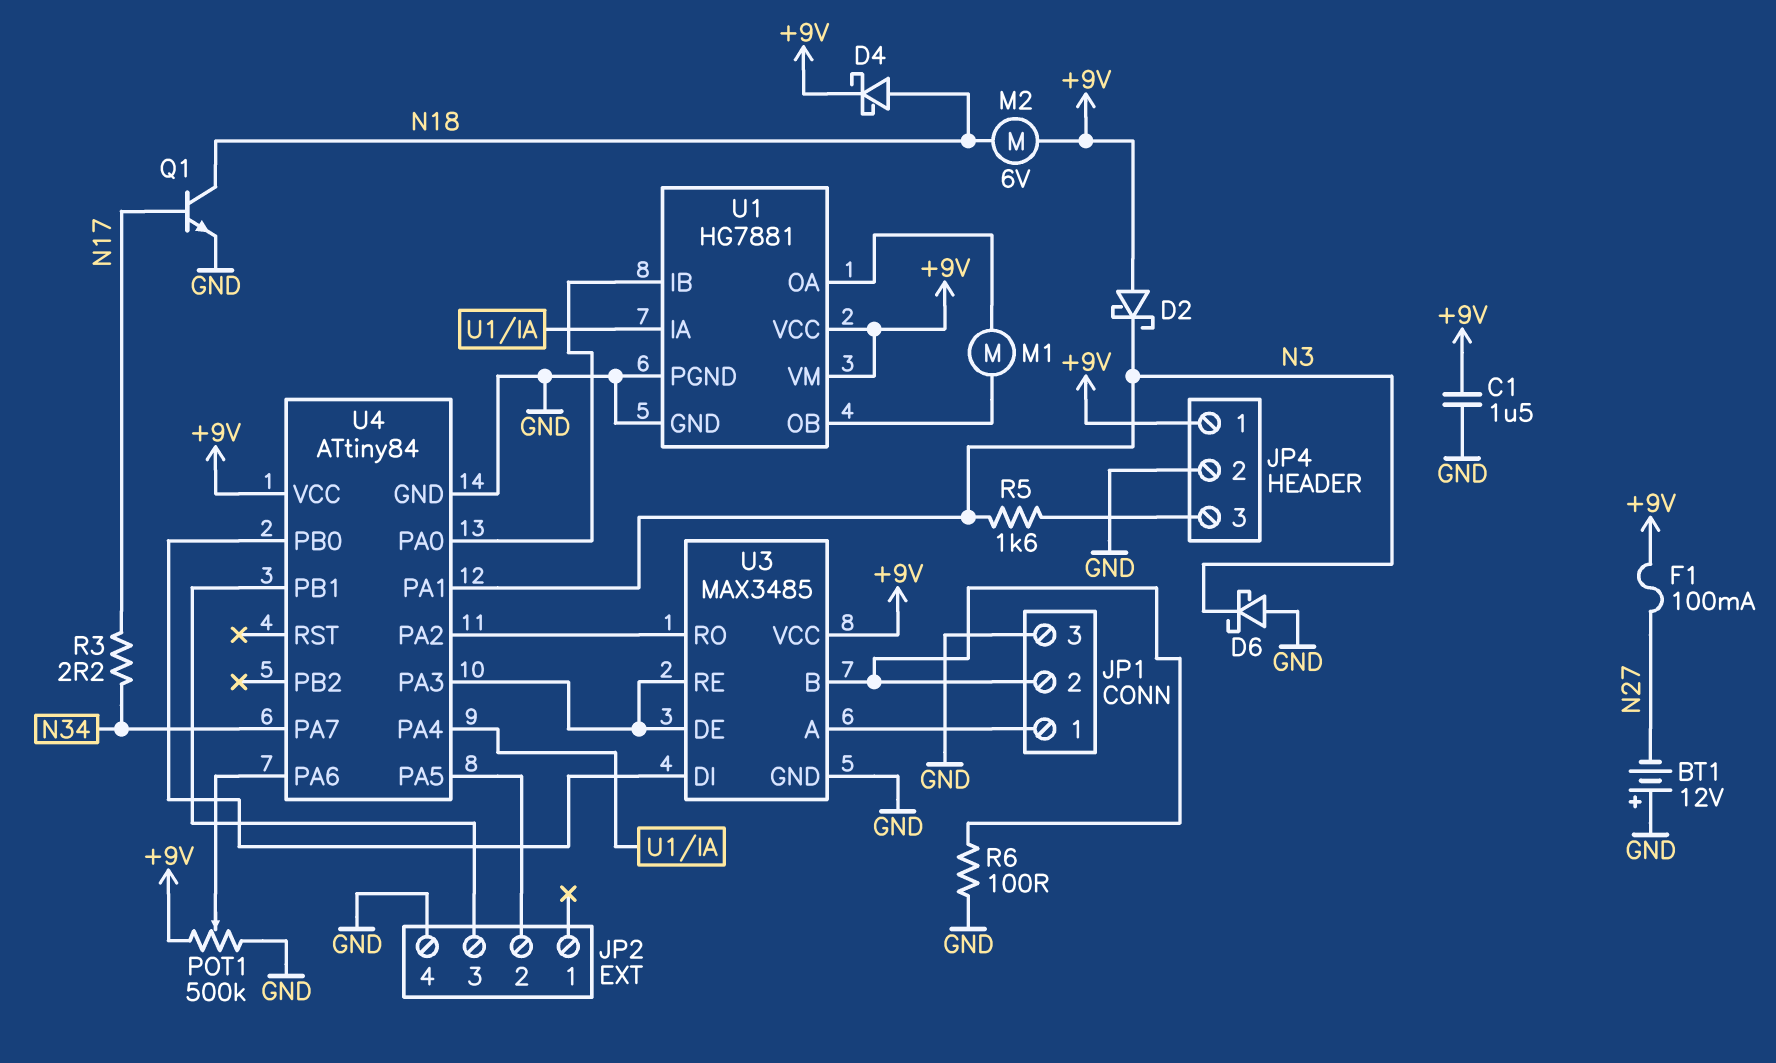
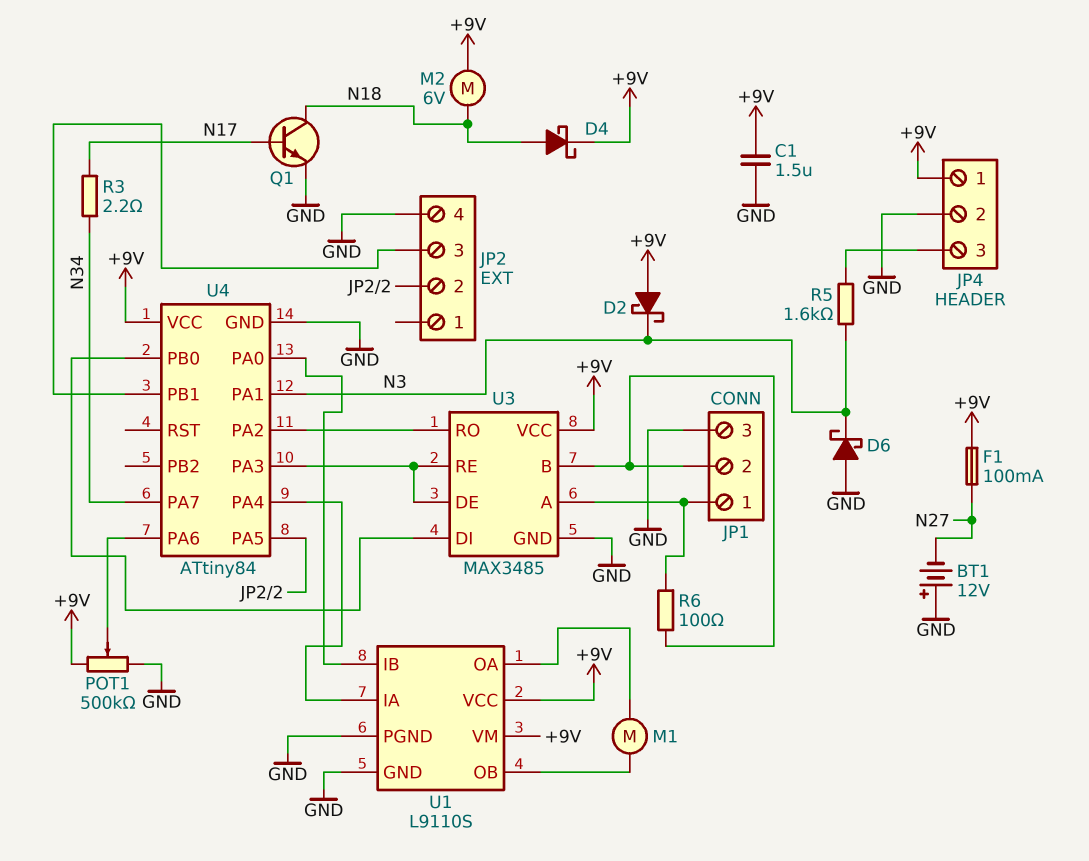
R6: 100 (GND, JP1/2) -> 100 (JP1/1, JP1/2)
U1: HG7881 -> L9110S

